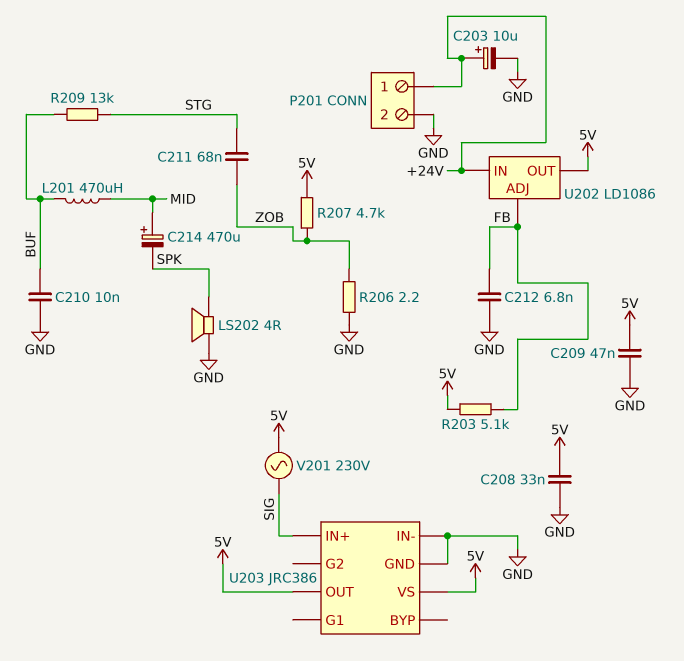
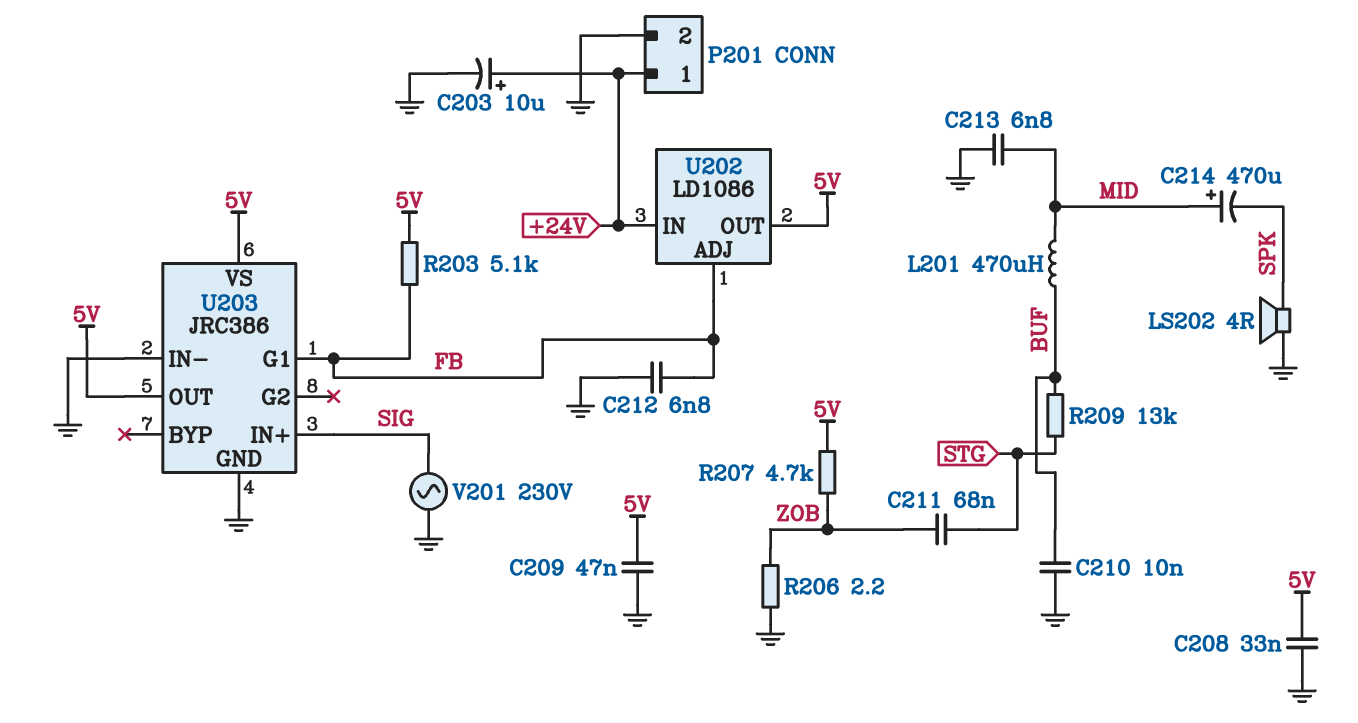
C213: none -> 6.8nF (GND, MID)
U203 pin G1: none -> FB
V201: AC 230V (5V, SIG) -> AC 230V (GND, SIG)

